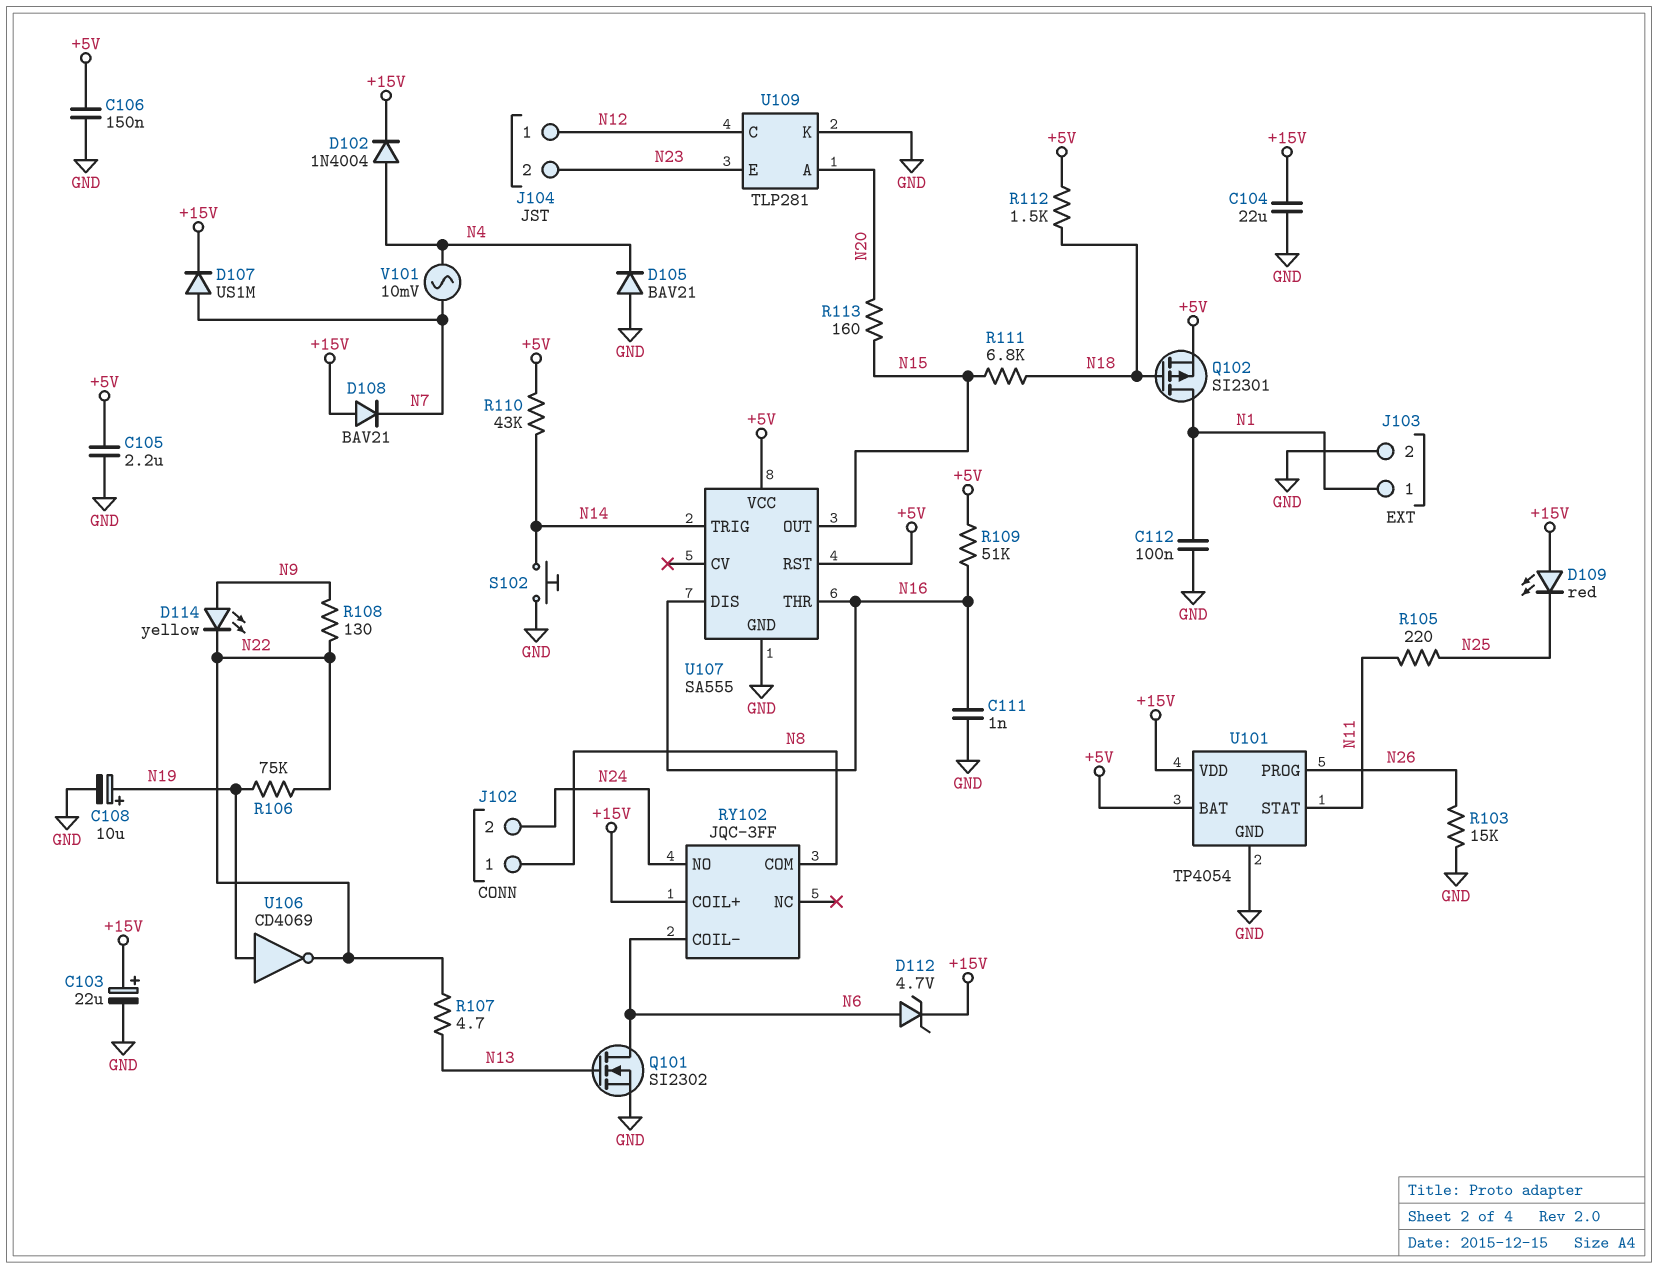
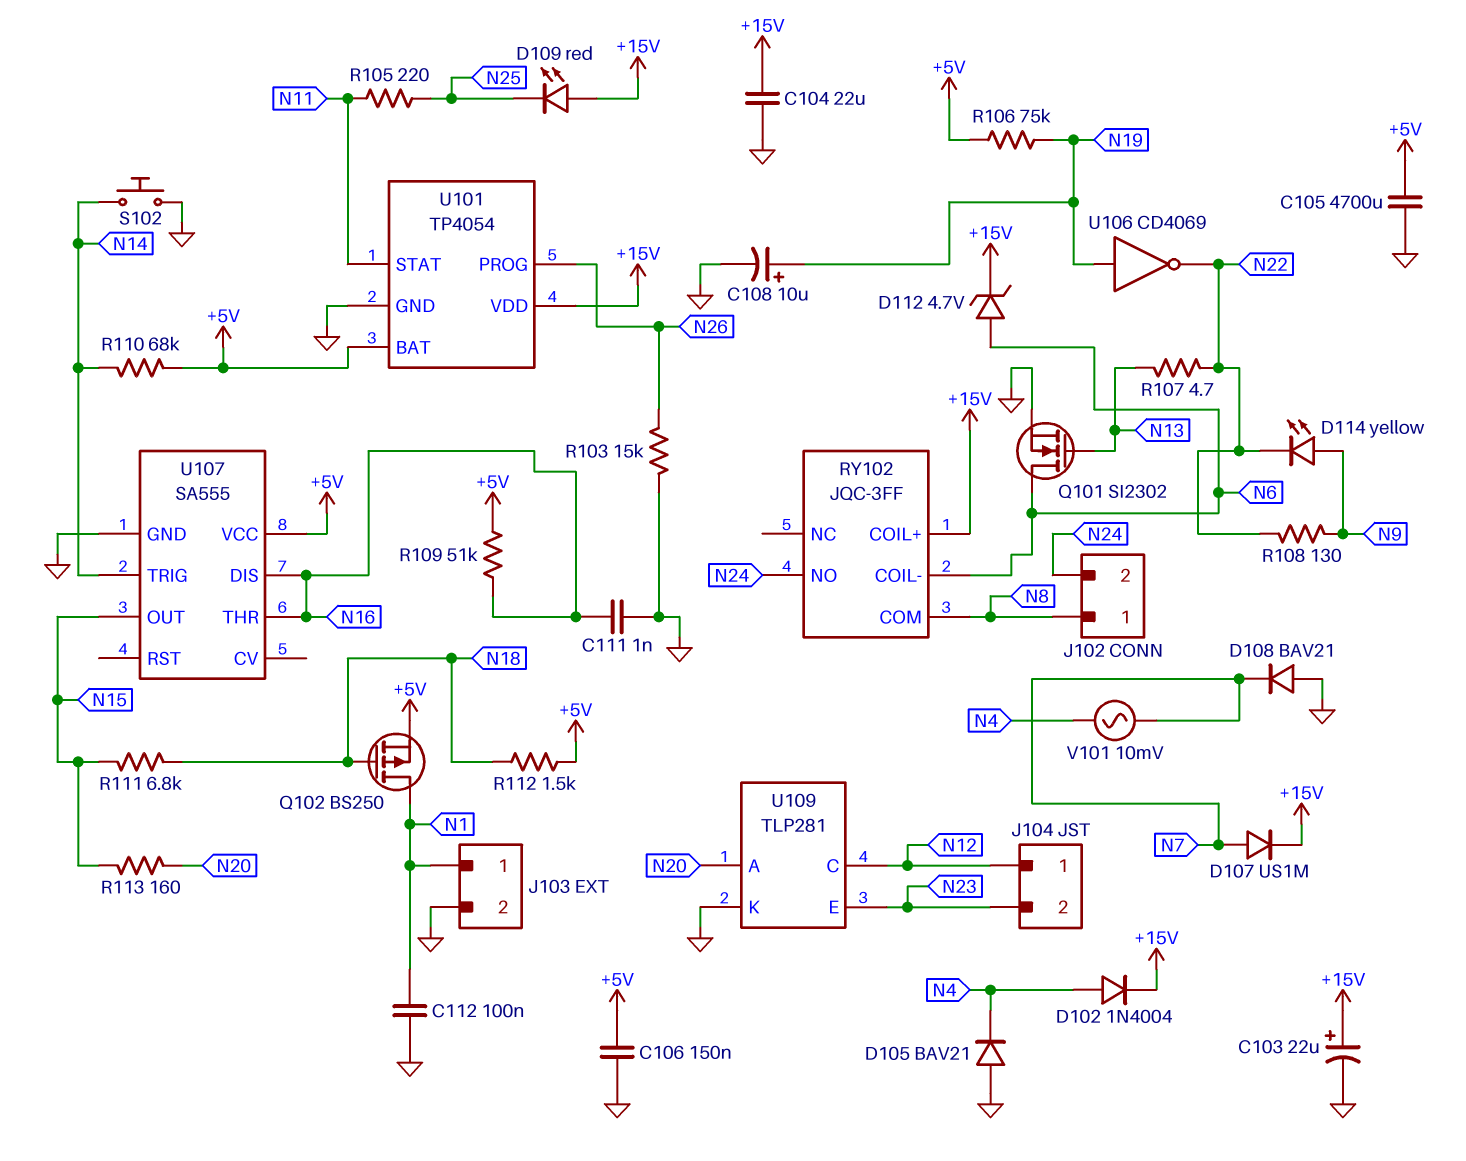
C105: 2.2uF (+5V, GND) -> 4700uF (+5V, GND)
D108: diode BAV21 (A +15V, K N7) -> diode BAV21 (A GND, K N7)
Q102: PMOS SI2301 (G N18, D N1, S +5V) -> PMOS BS250 (G N18, D N1, S +5V)
R106: 75k (N19, N22) -> 75k (+5V, N19)
R110: 43k (+5V, N14) -> 68k (+5V, N14)
U107 pin RST: +5V -> none

